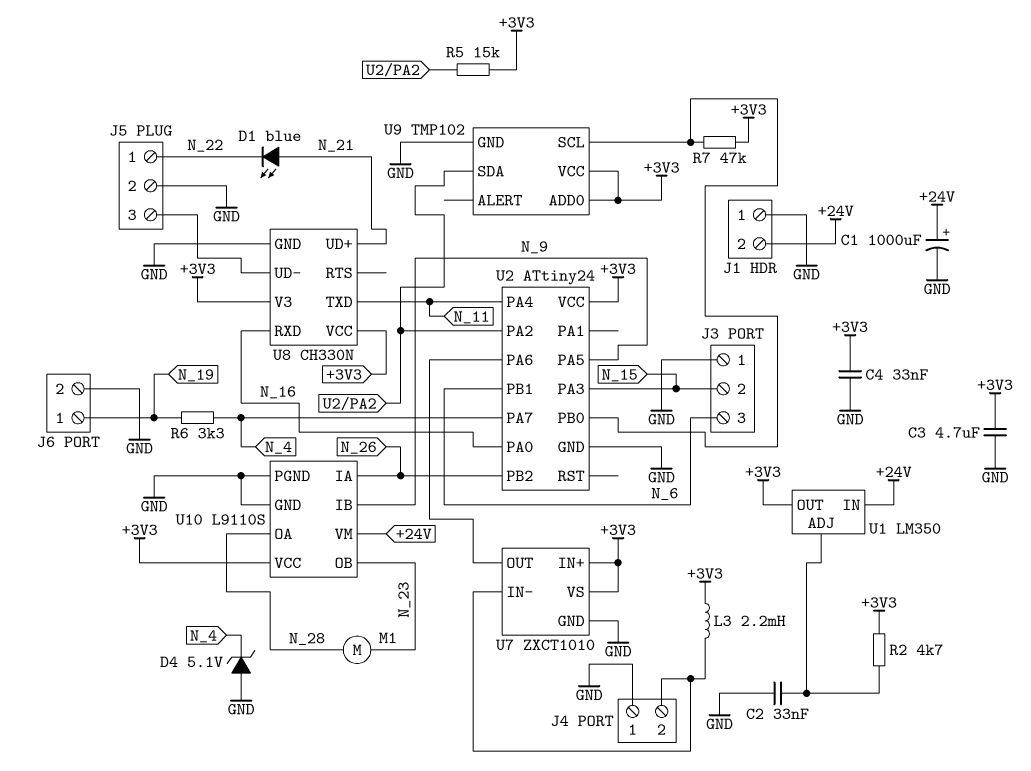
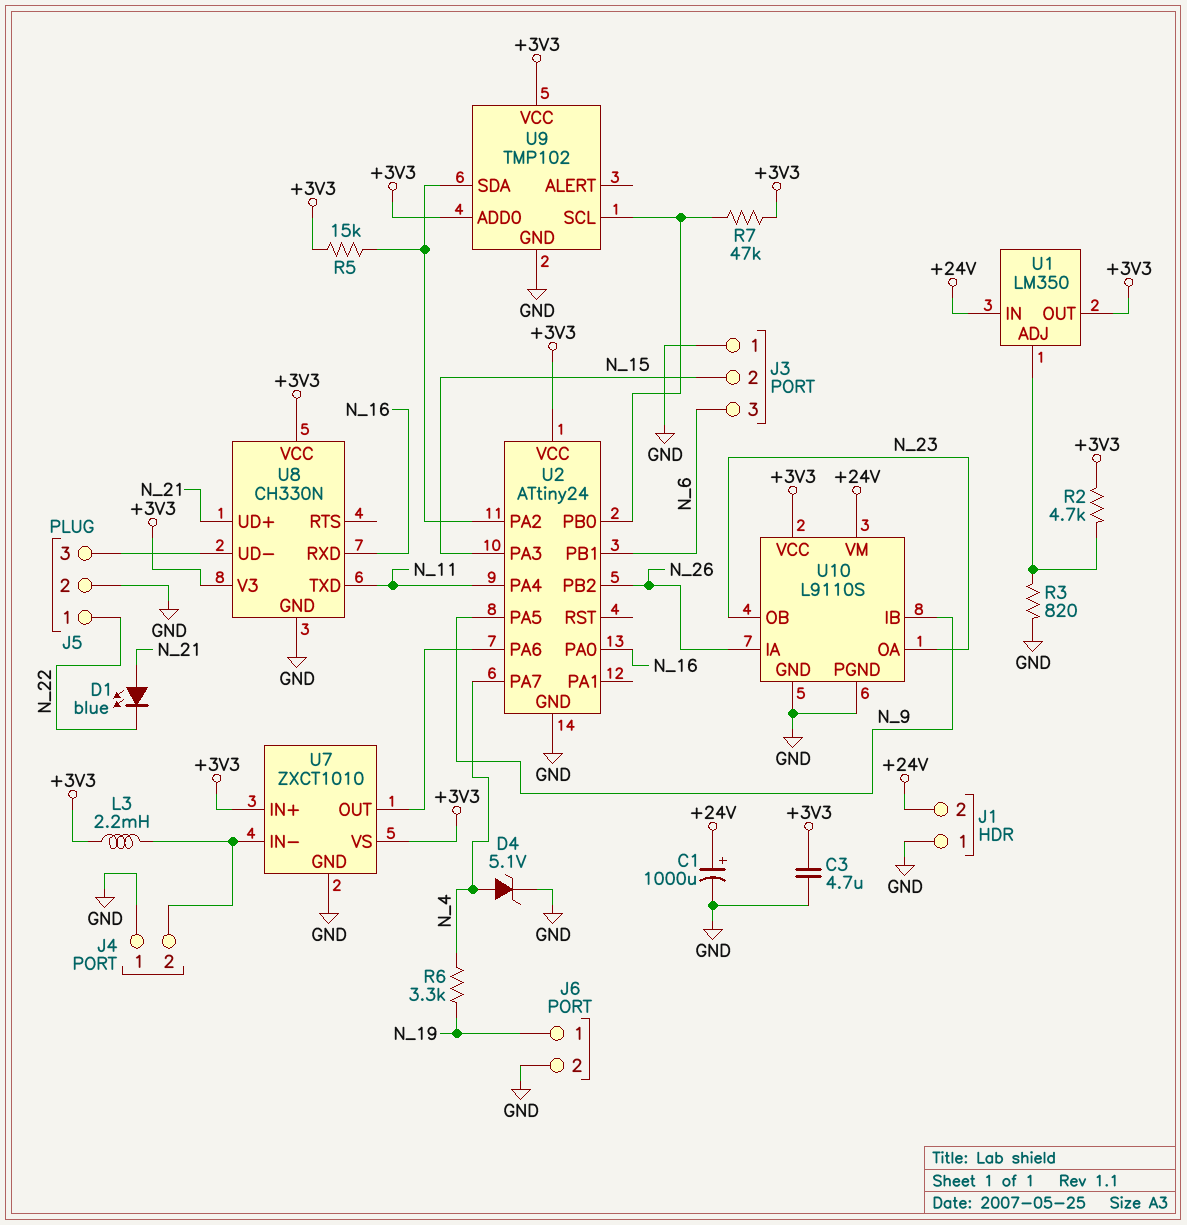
C2: 33nF (GND, U1/ADJ) -> none
C4: 33nF (+3V3, GND) -> none
D4: zener 5.1V (A GND, K N_4) -> zener 5.1V (A N_4, K GND)
M1: motor (N_23, N_28) -> none
R3: none -> 820 (GND, U1/ADJ)
U10 pin OA: N_28 -> N_23

